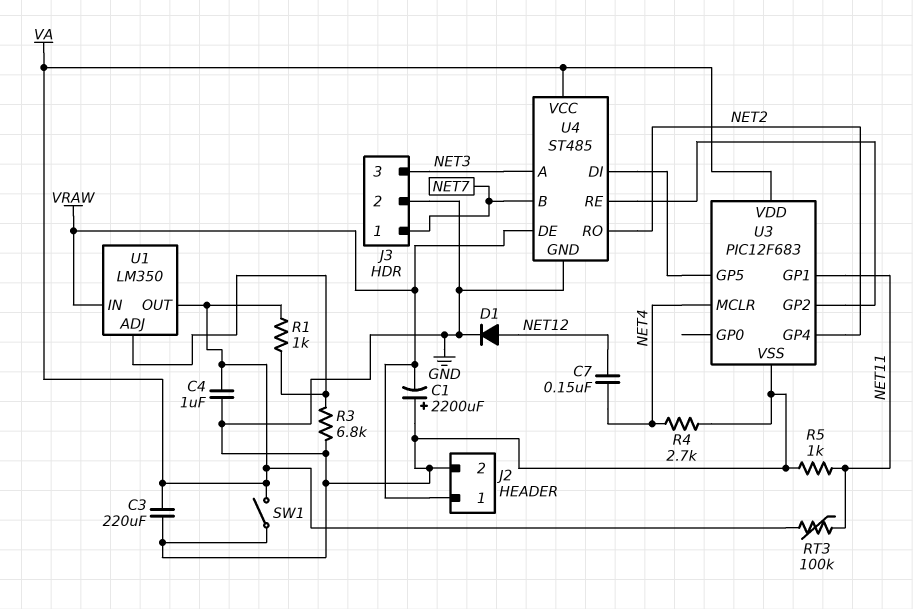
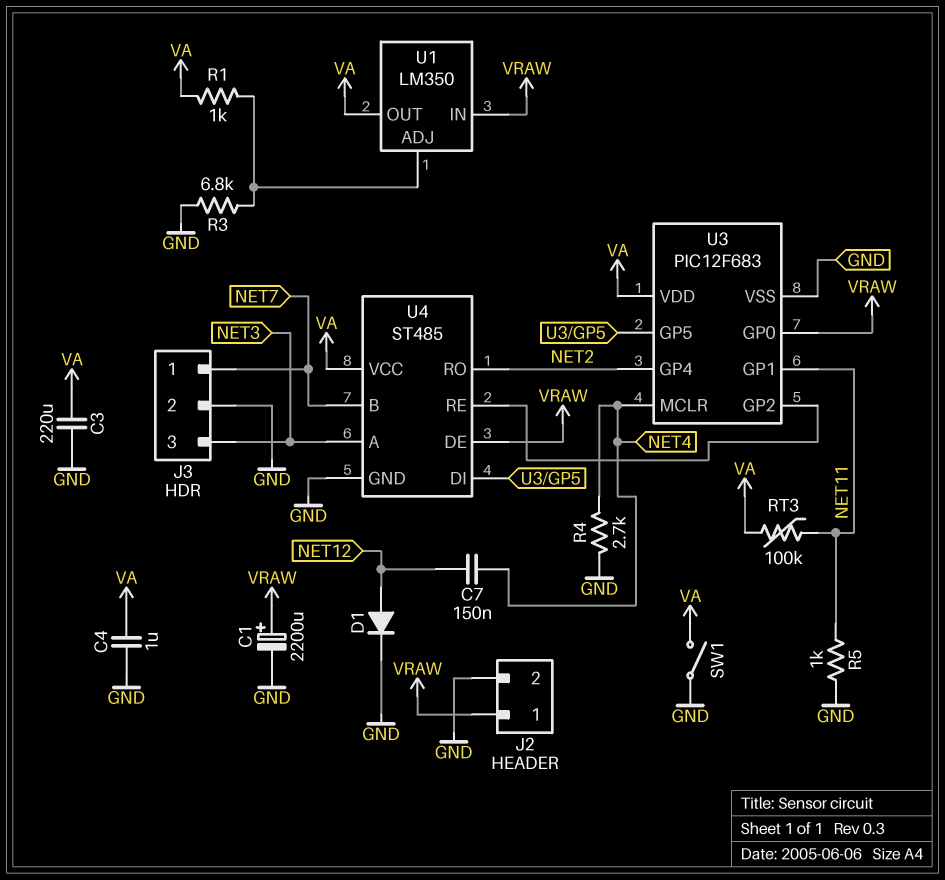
C1: 2200uF (plus GND, minus VRAW) -> 2200uF (plus VRAW, minus GND)
U3 pin GP0: none -> VRAW

